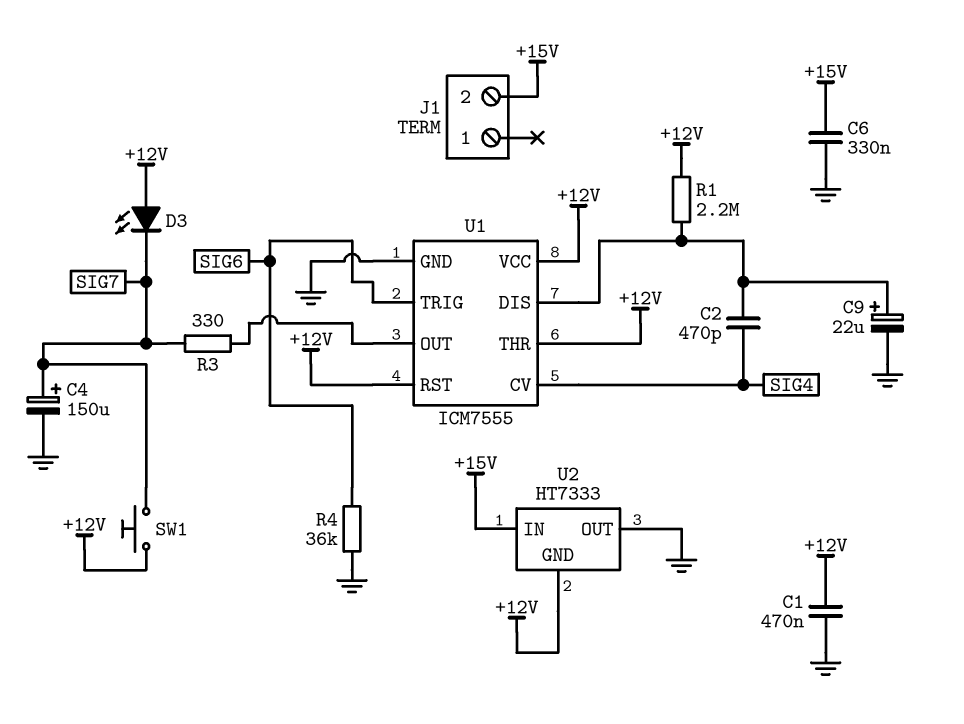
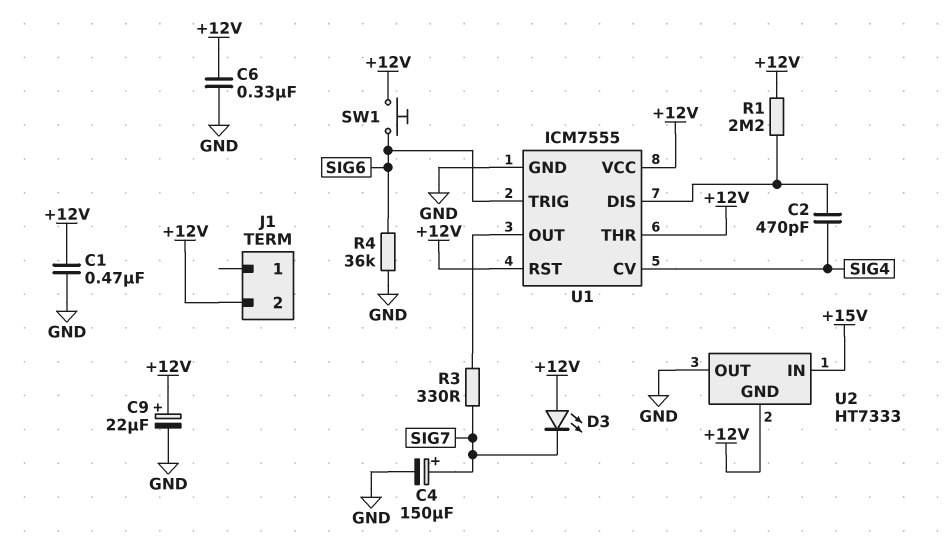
C6: 330nF (+15V, GND) -> 330nF (+12V, GND)
C9: 22uF (plus U1/DIS, minus GND) -> 22uF (plus +12V, minus GND)
J1 pin 2: +15V -> +12V
SW1: button (+12V, SIG7) -> button (+12V, SIG6)

